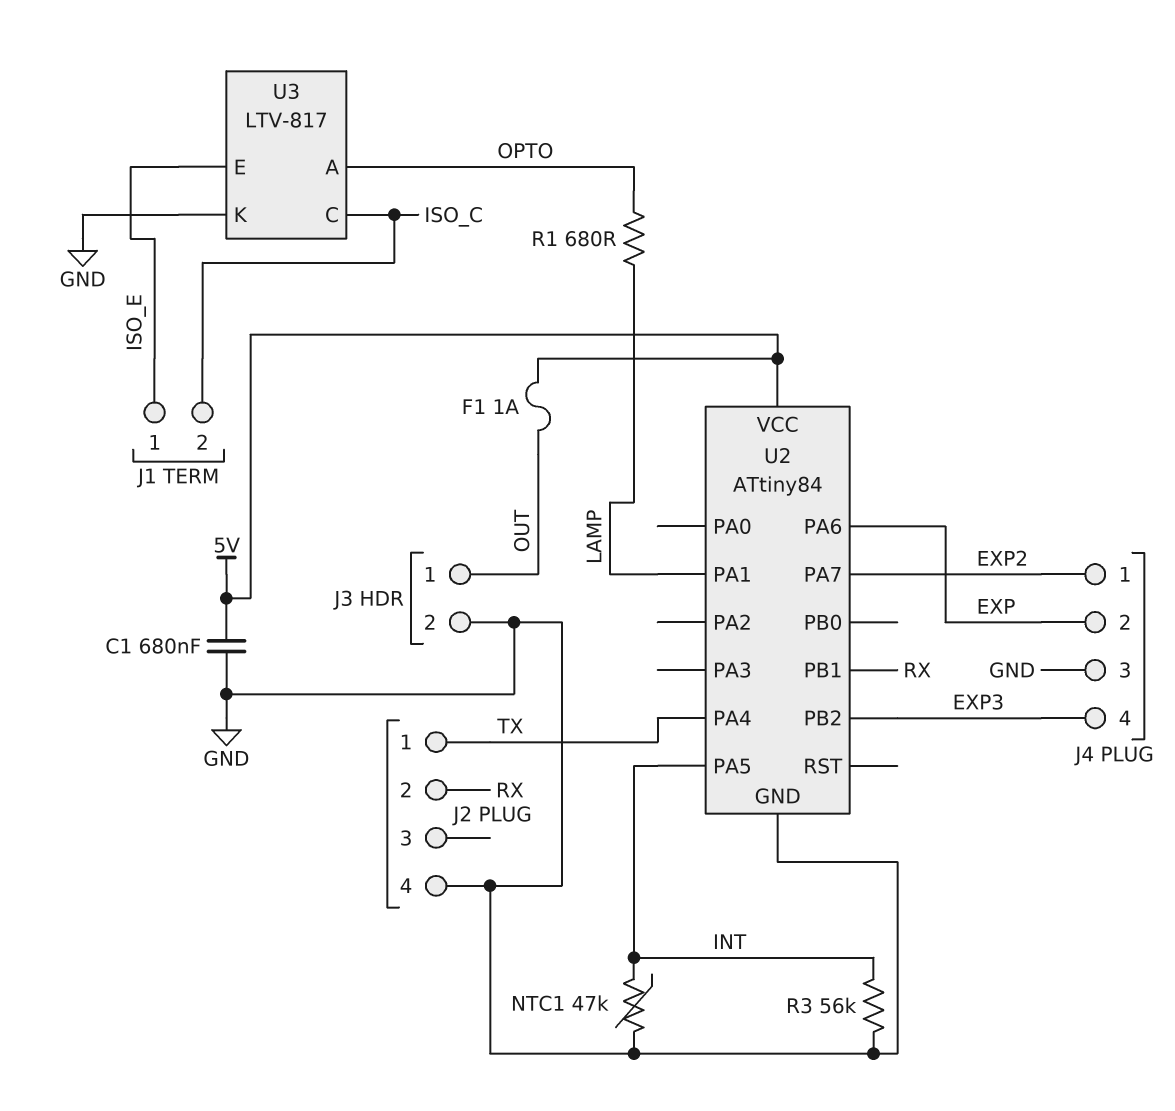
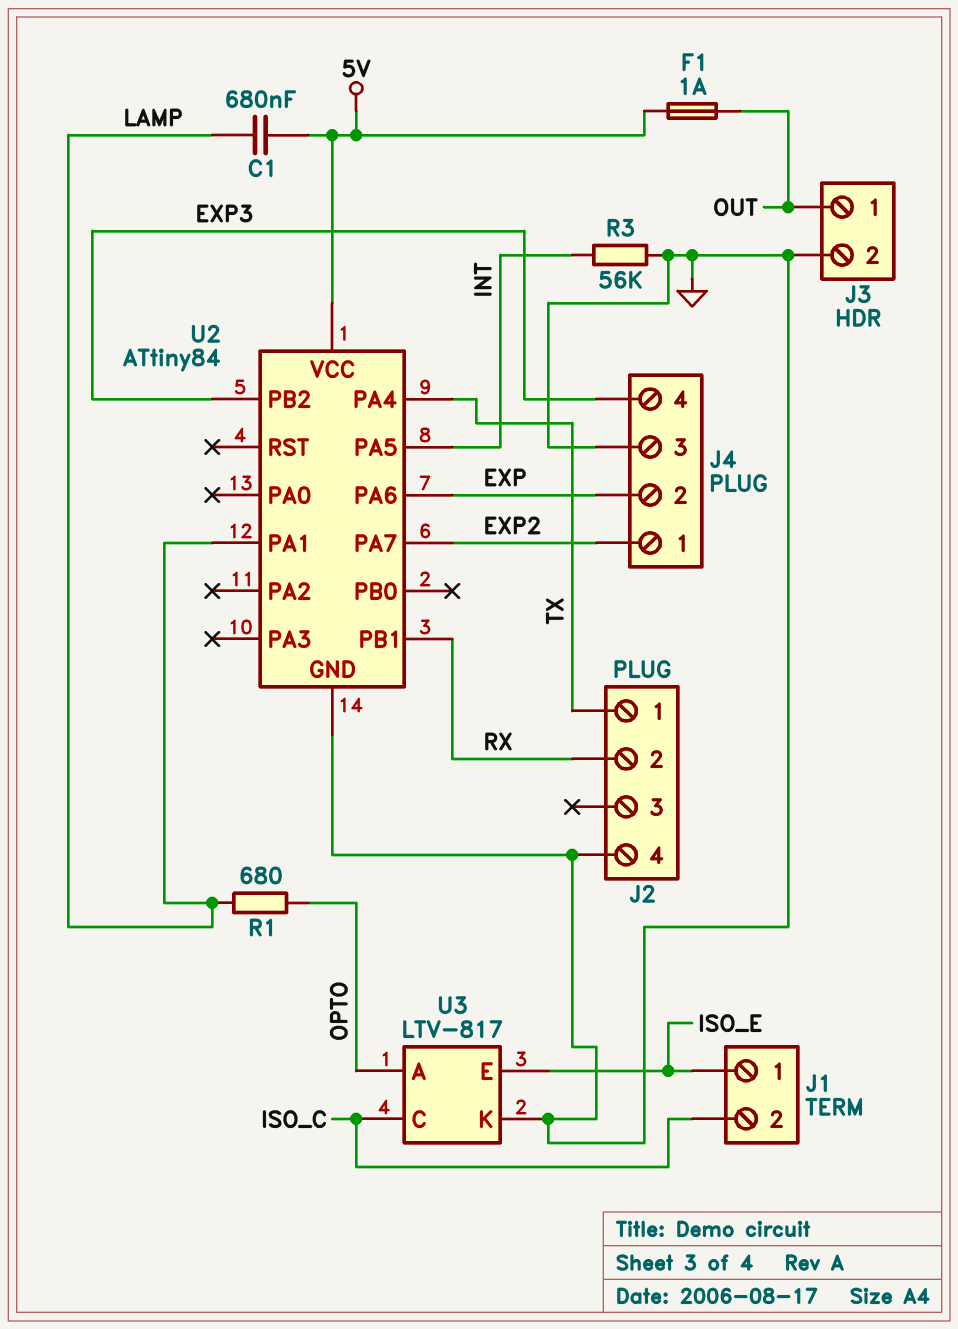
C1: 680nF (5V, GND) -> 680nF (5V, LAMP)
NTC1: 47k (GND, INT) -> none

